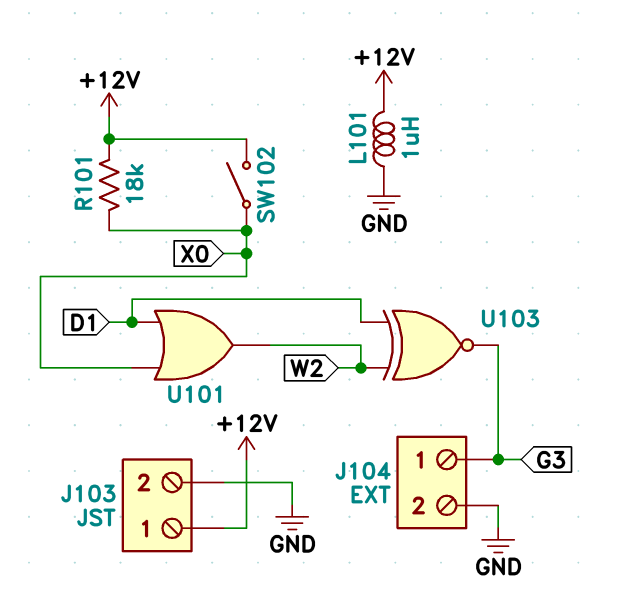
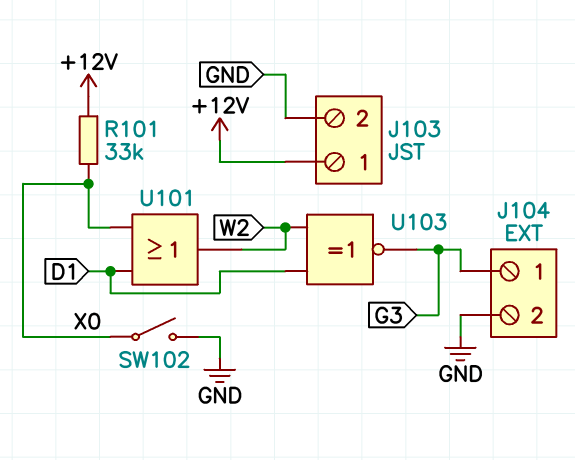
L101: 1uH (+12V, GND) -> none
R101: 18k (+12V, X0) -> 33k (+12V, X0)
SW102: switch (+12V, X0) -> switch (GND, X0)

